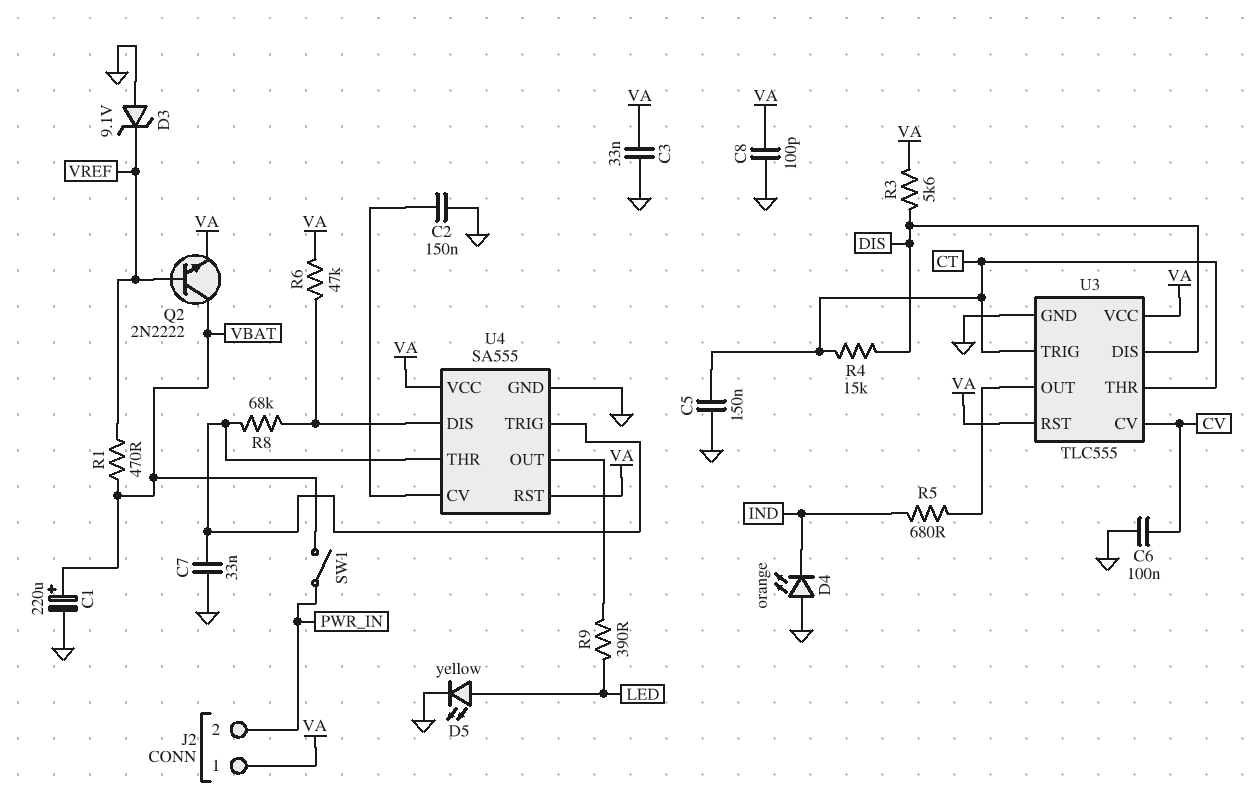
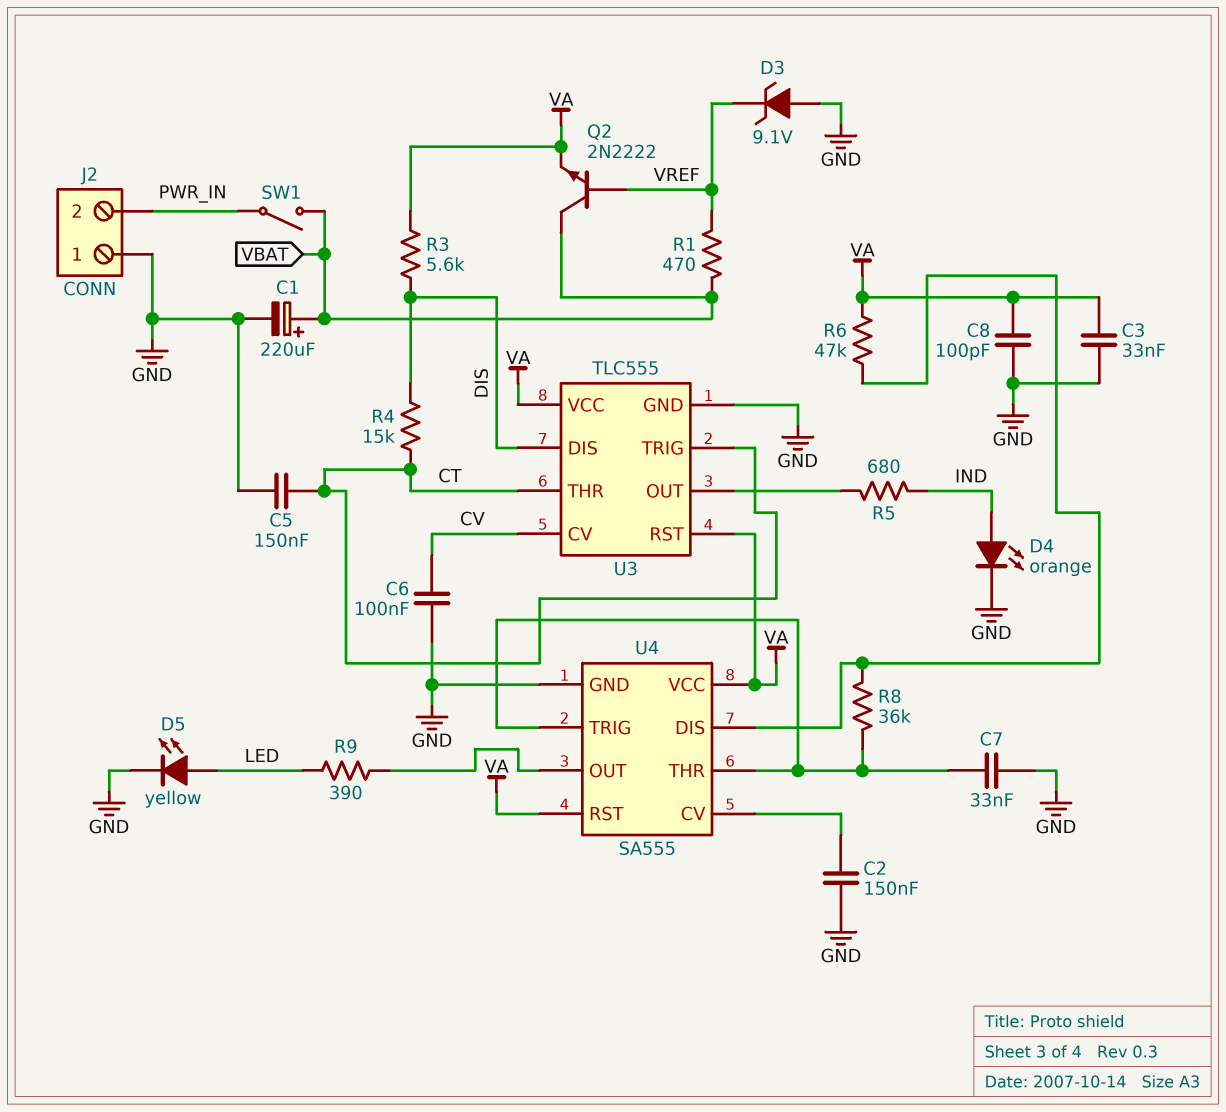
D4: LED orange (A GND, K IND) -> LED orange (A IND, K GND)
J2 pin 1: VA -> GND
R8: 68k (U4/DIS, U4/THR) -> 36k (U4/DIS, U4/THR)

